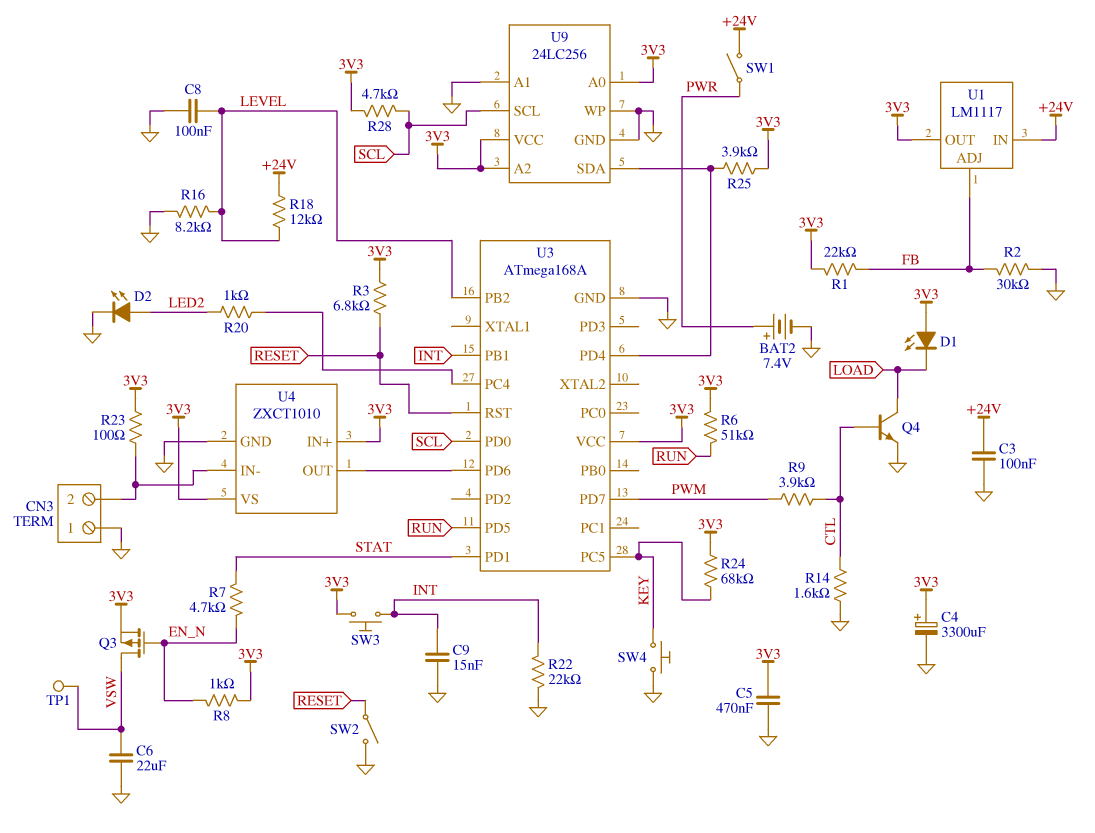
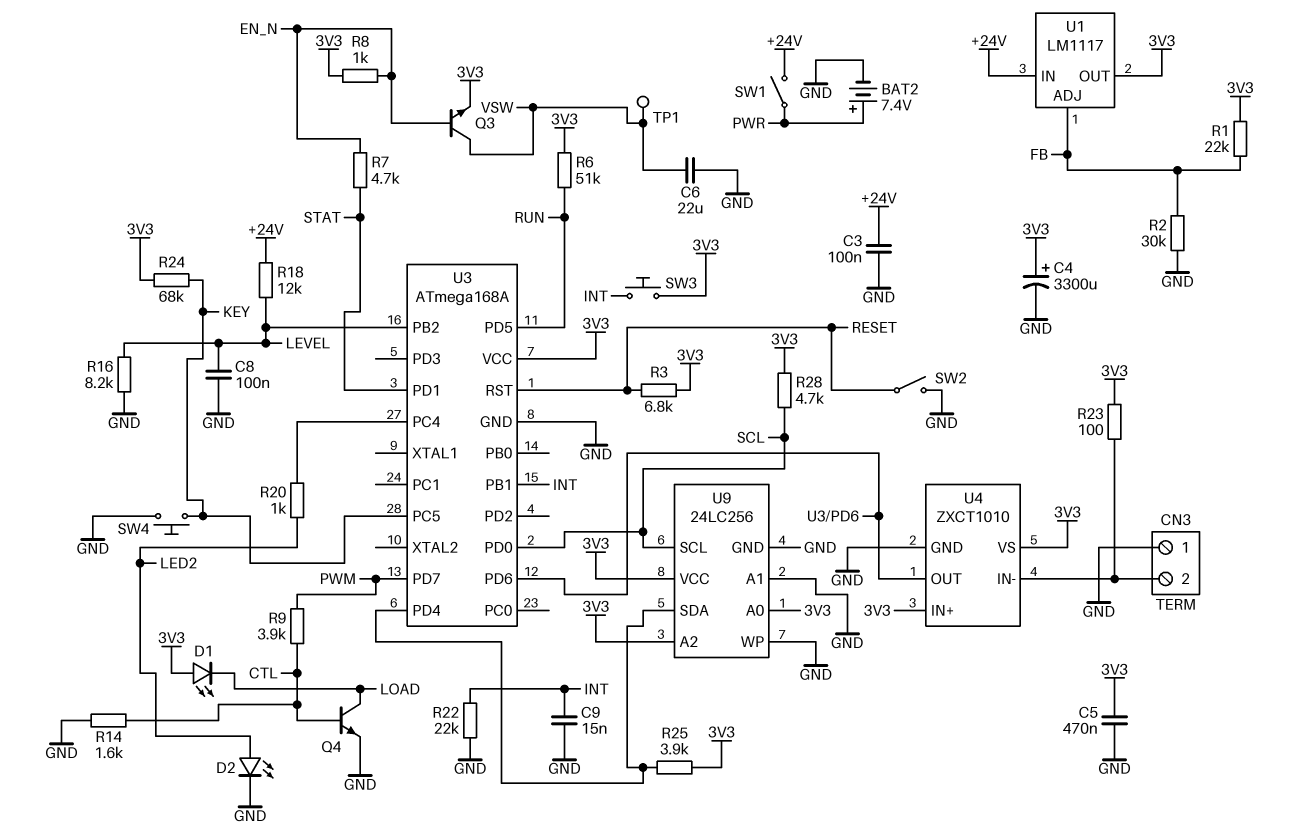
Q3: PMOS (G EN_N, D VSW, S 3V3) -> NPN (B EN_N, C VSW, E 3V3)

